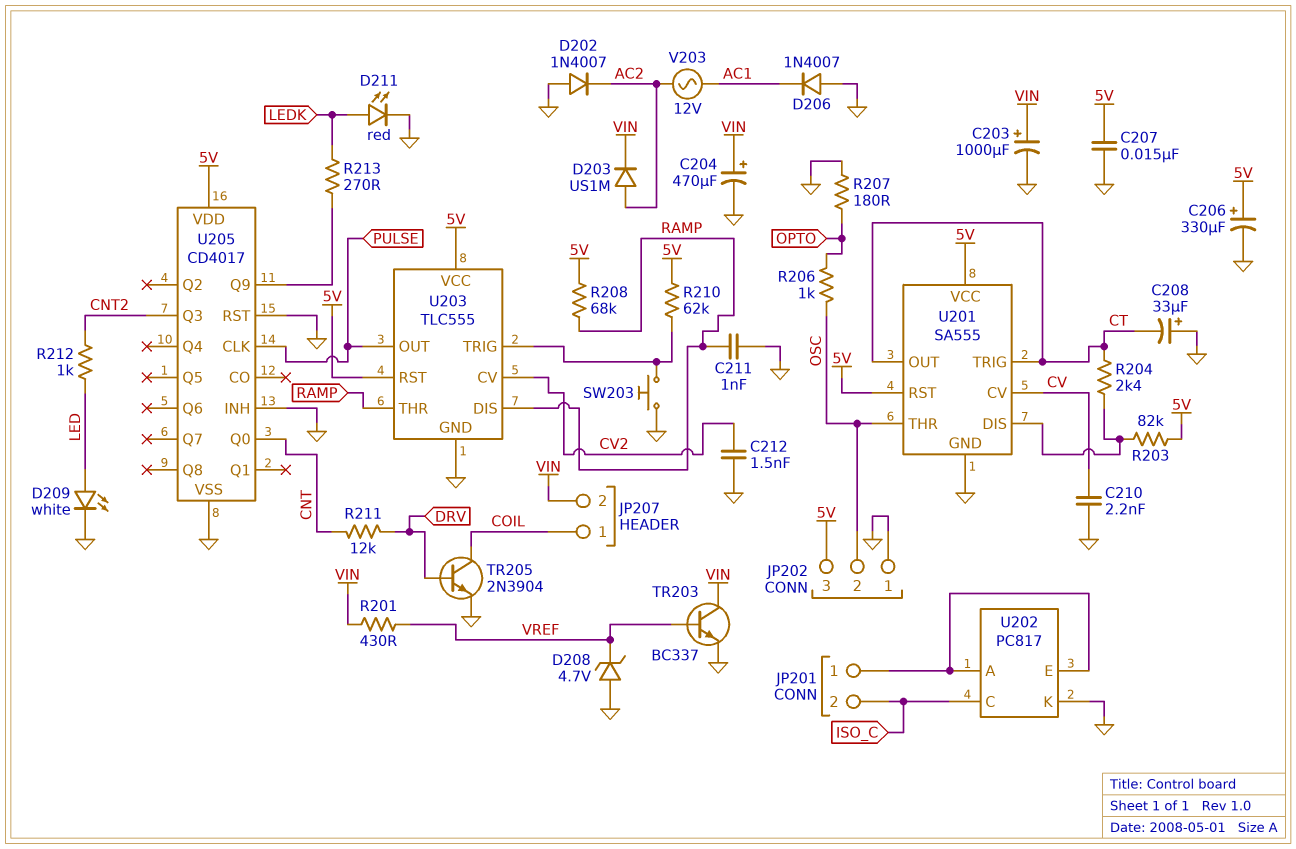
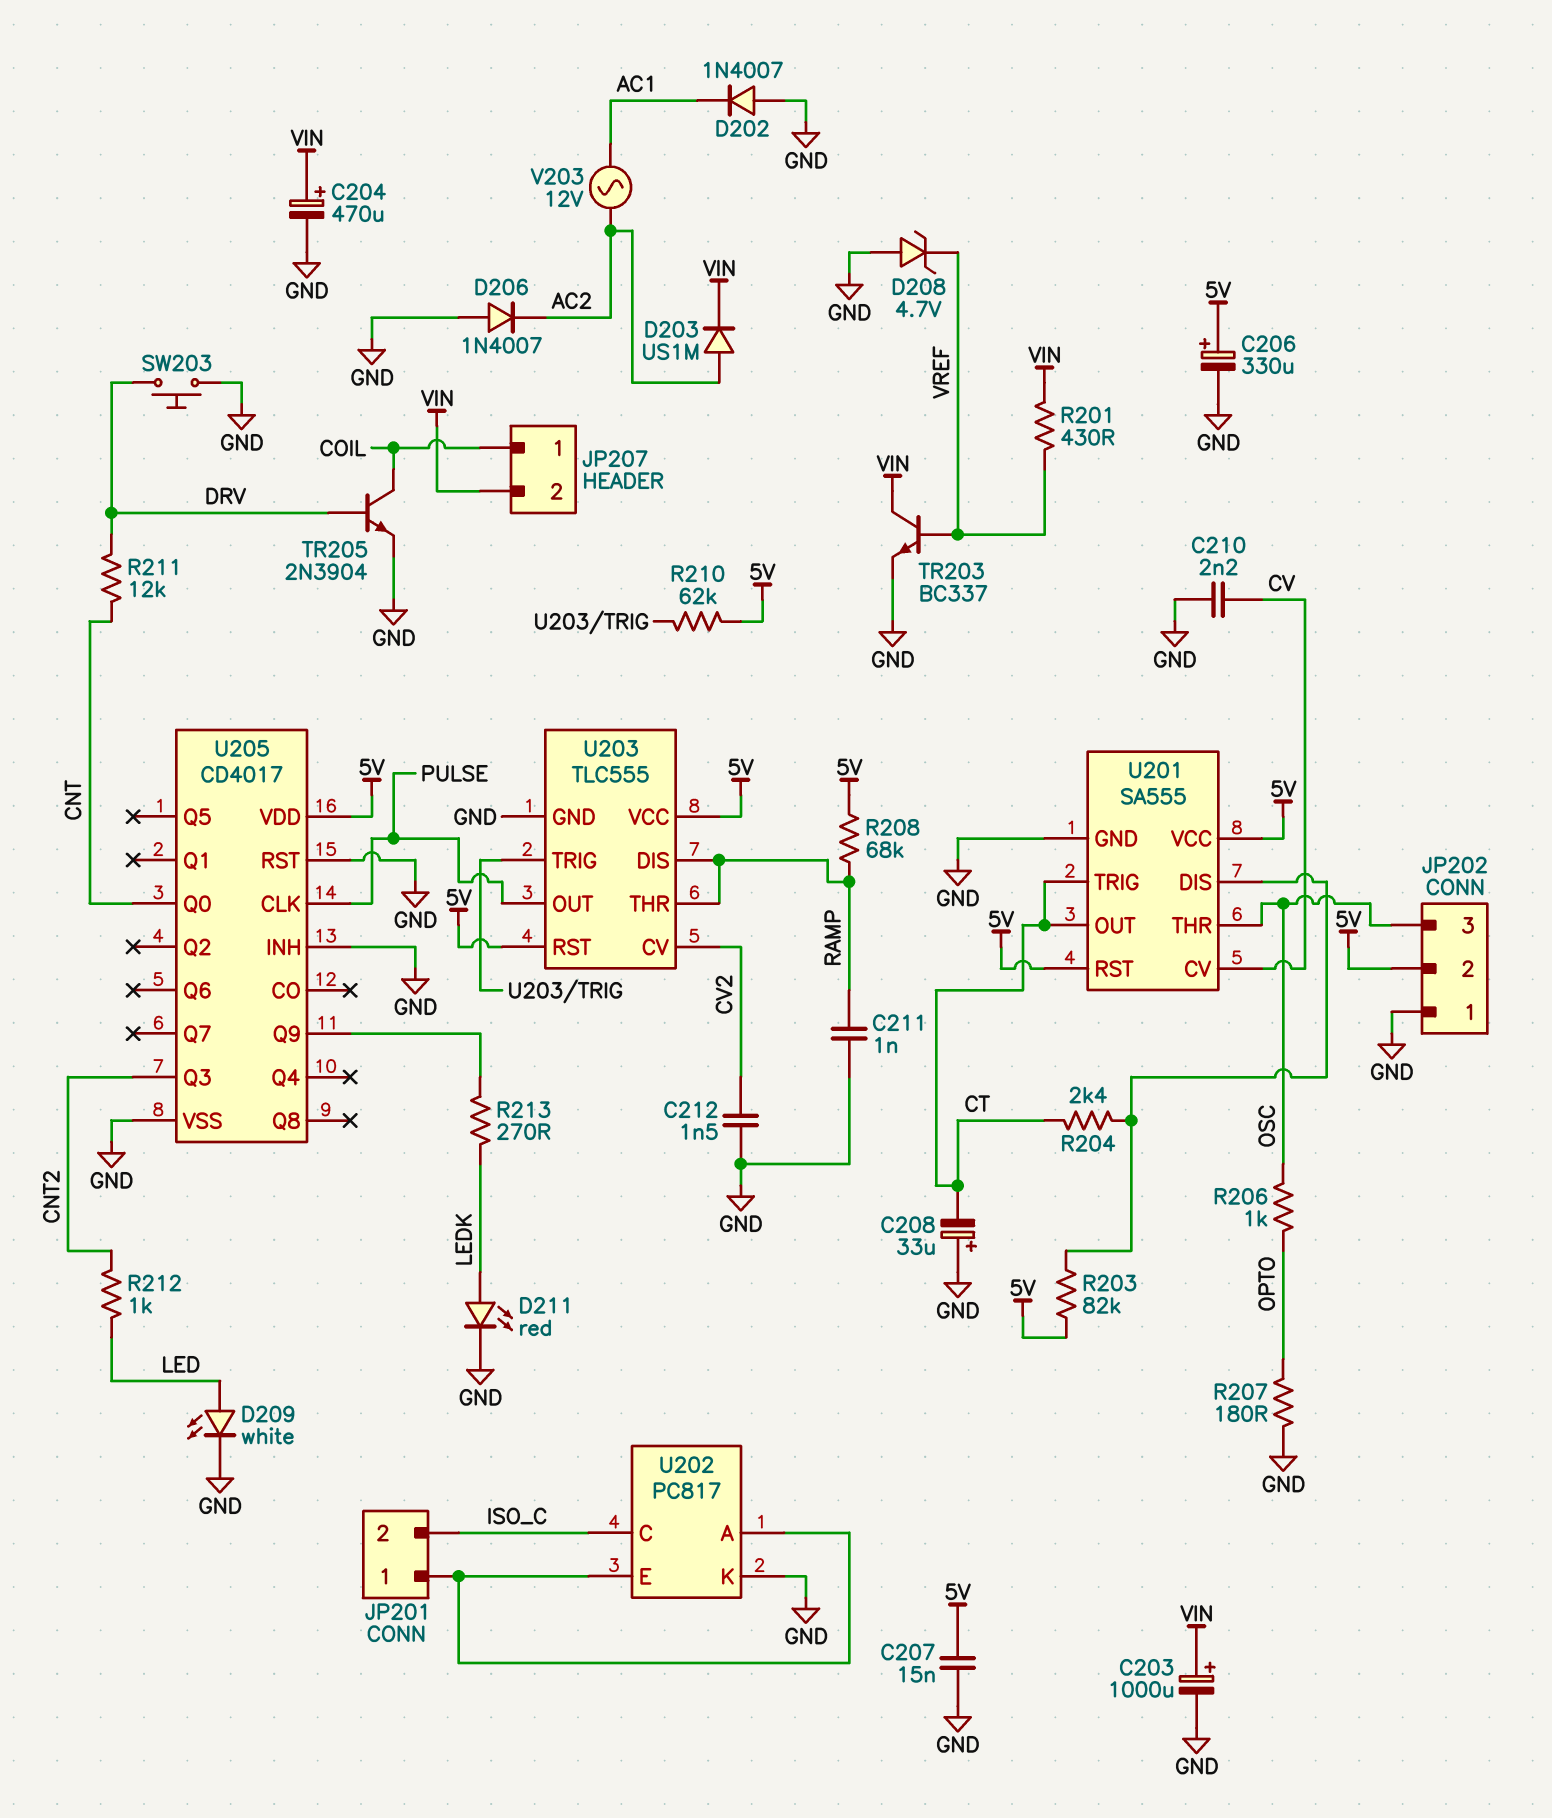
D202: diode 1N4007 (A GND, K AC2) -> diode 1N4007 (A GND, K AC1)
D206: diode 1N4007 (A GND, K AC1) -> diode 1N4007 (A GND, K AC2)
JP202 pin 2: OSC -> 5V
JP202 pin 3: 5V -> OSC
SW203: button (GND, U203/TRIG) -> button (DRV, GND)

